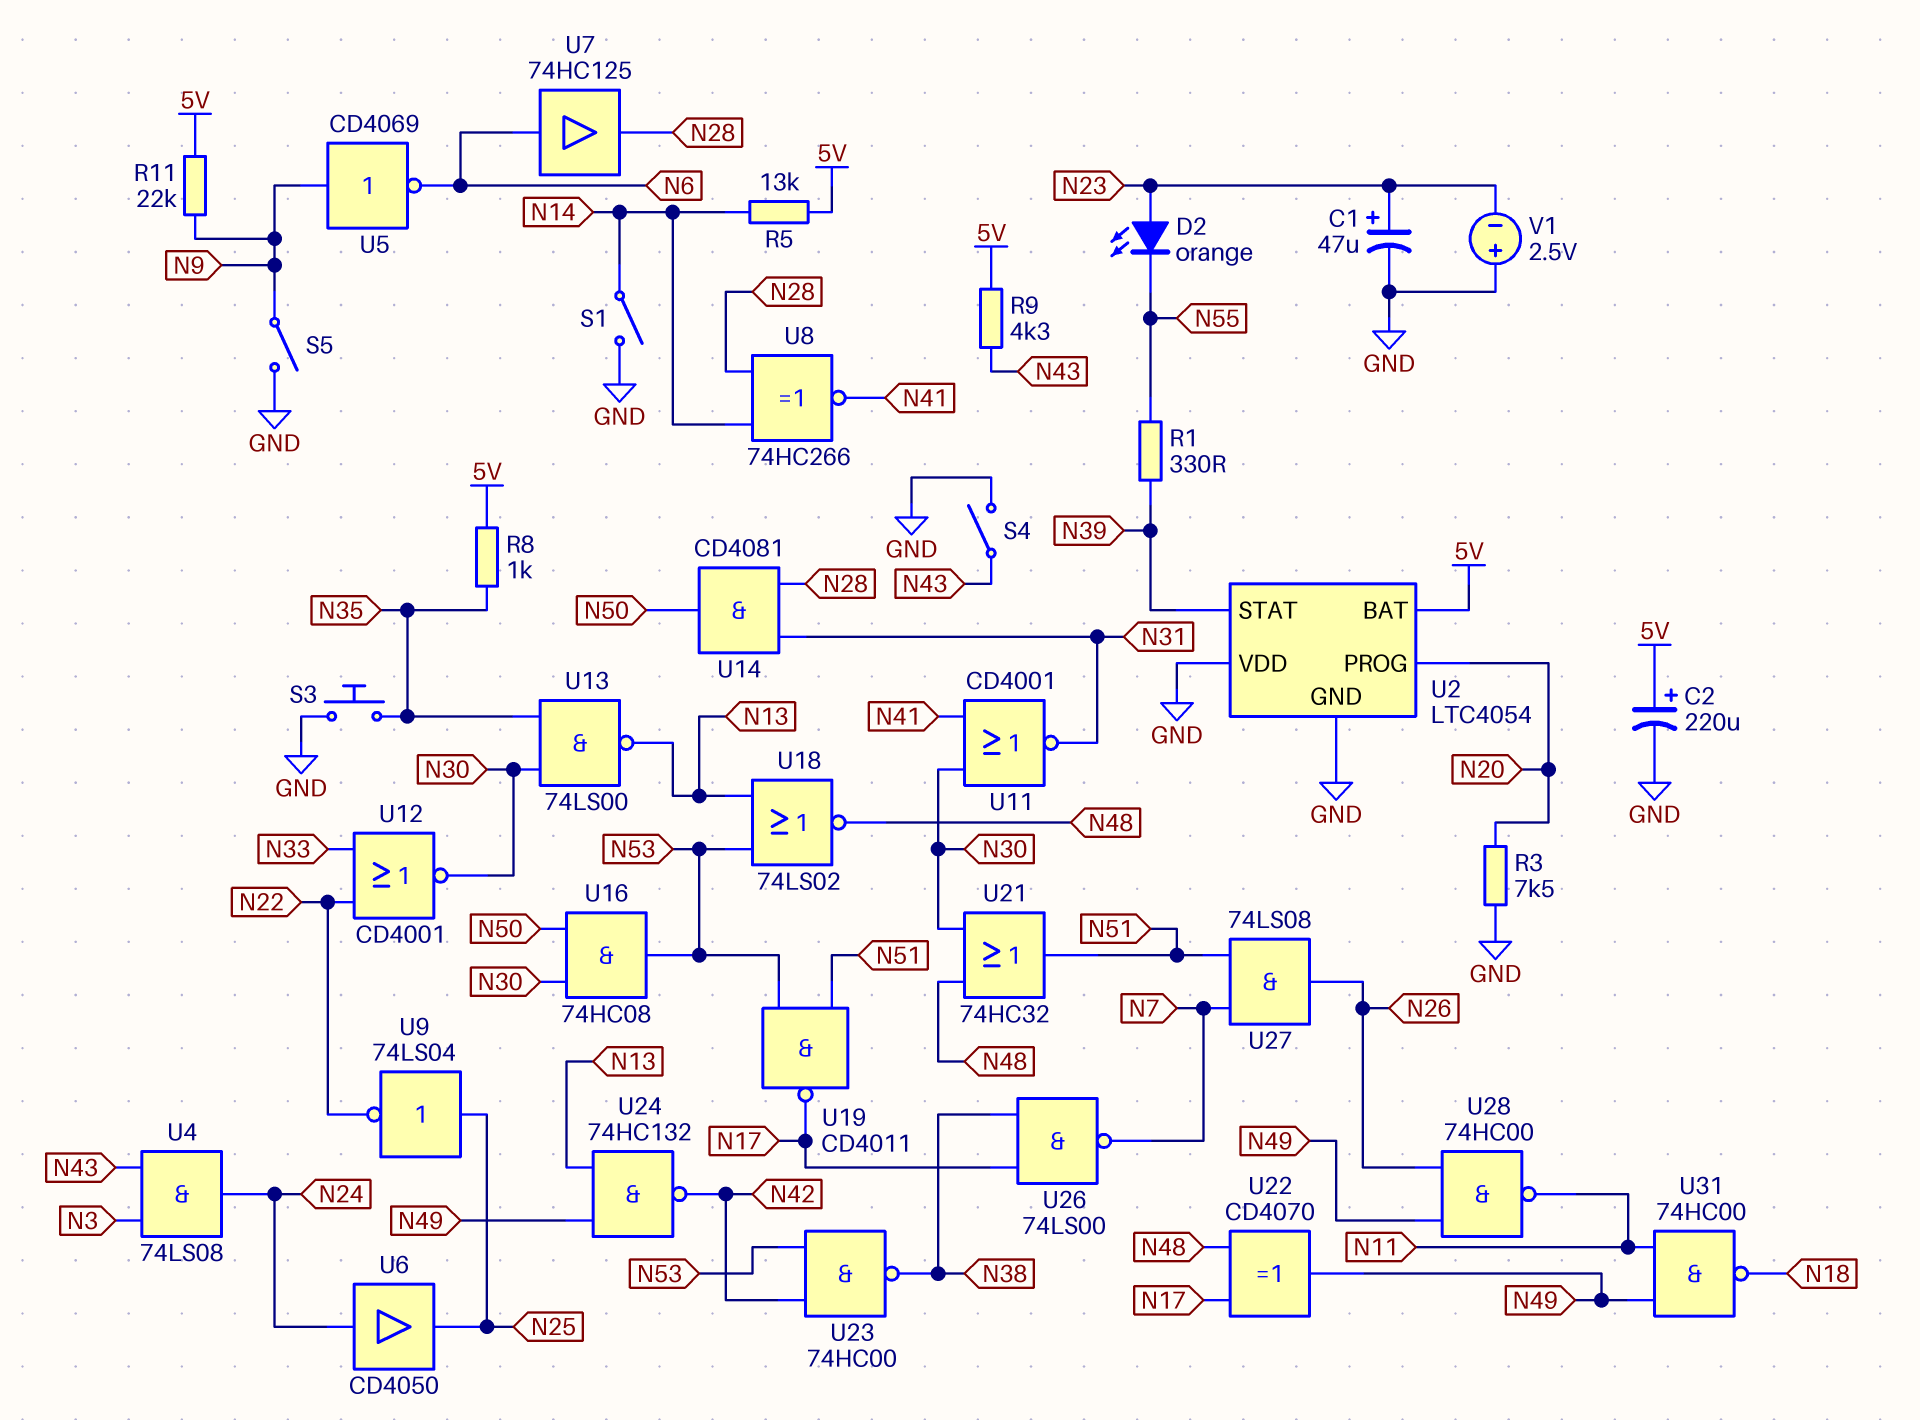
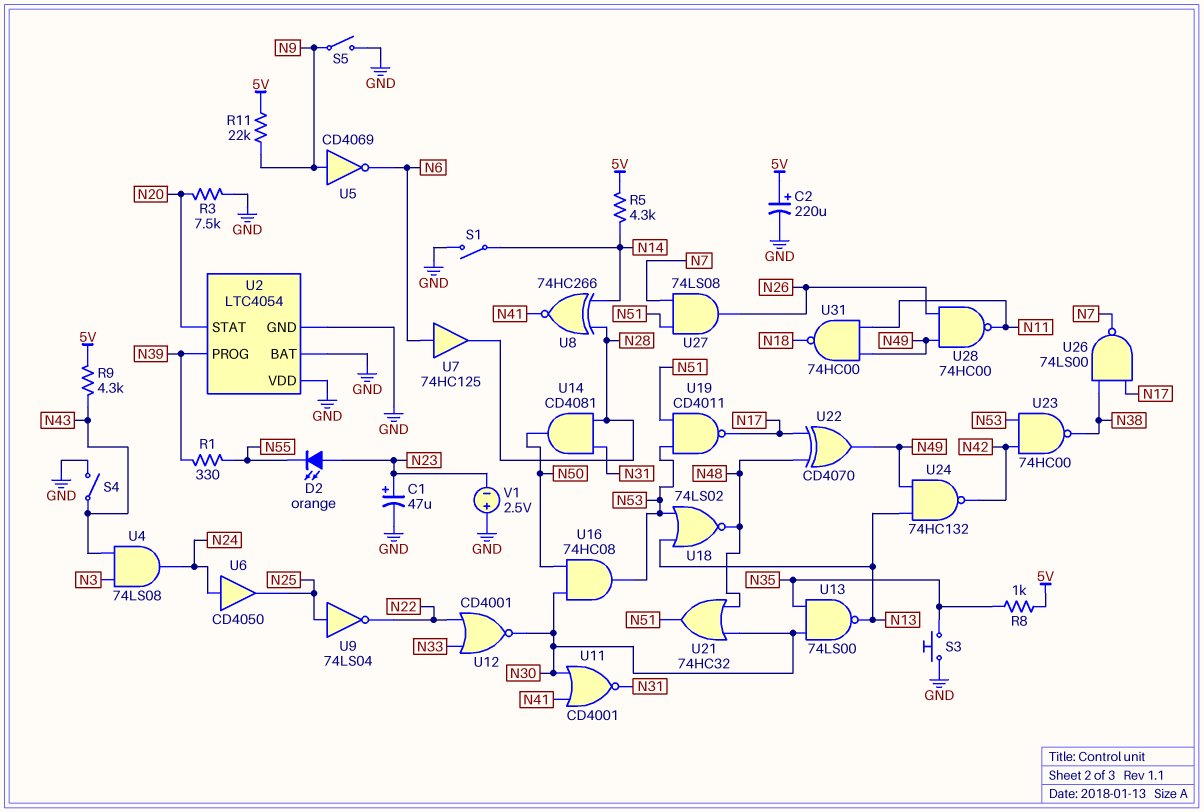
R5: 13k (5V, N14) -> 4.3k (5V, N14)
U2 pin BAT: 5V -> GND
U2 pin PROG: N20 -> N39
U2 pin STAT: N39 -> N20

